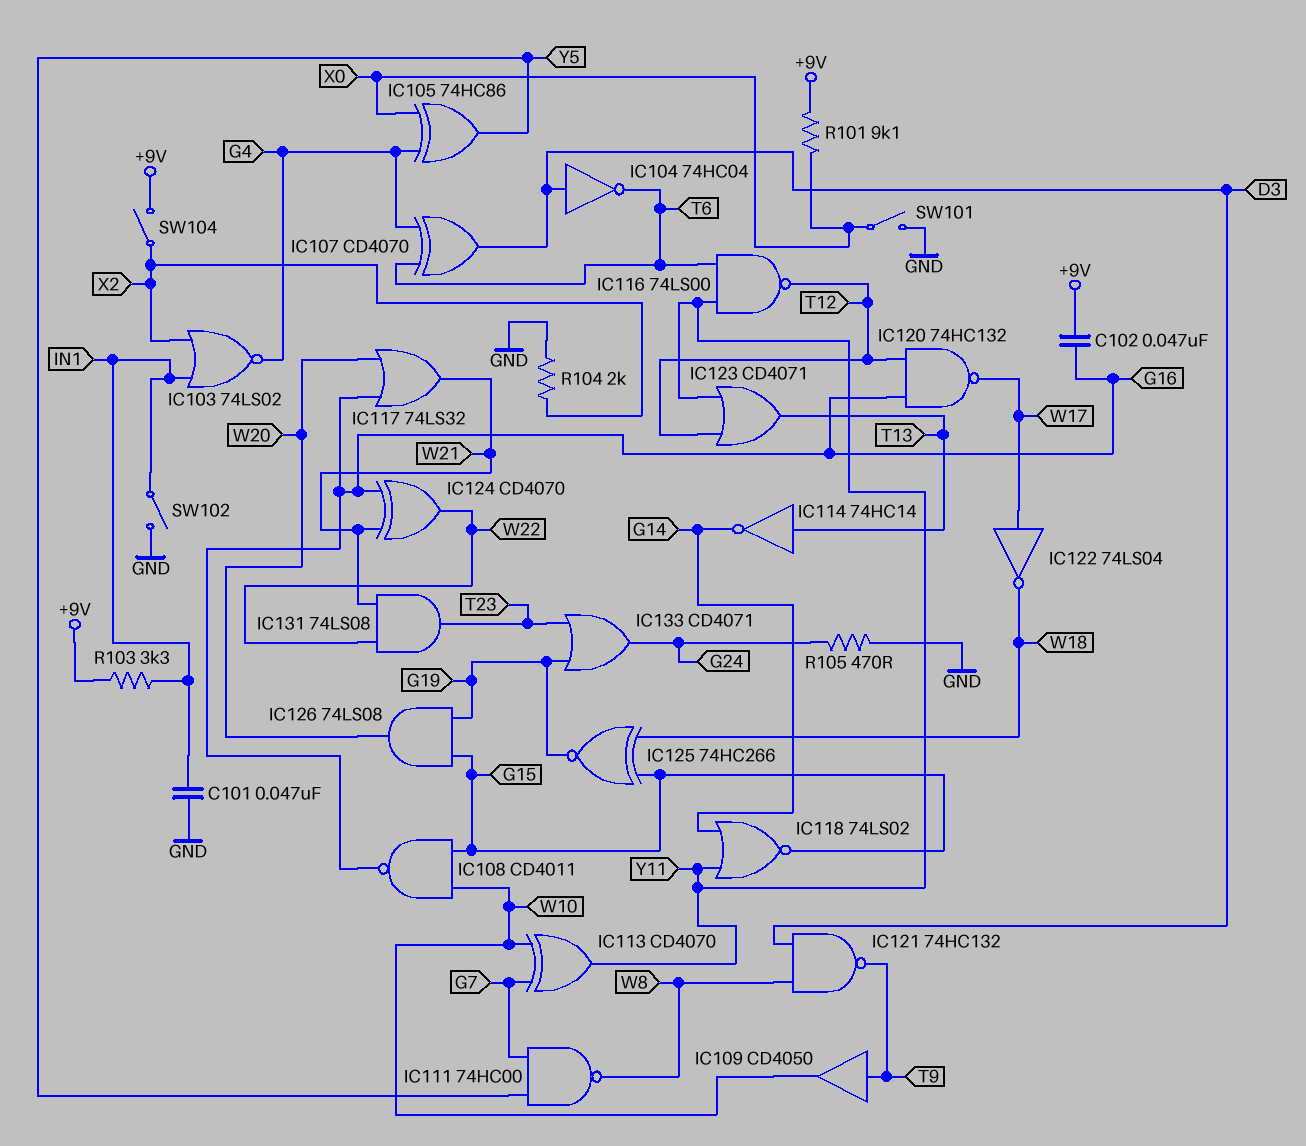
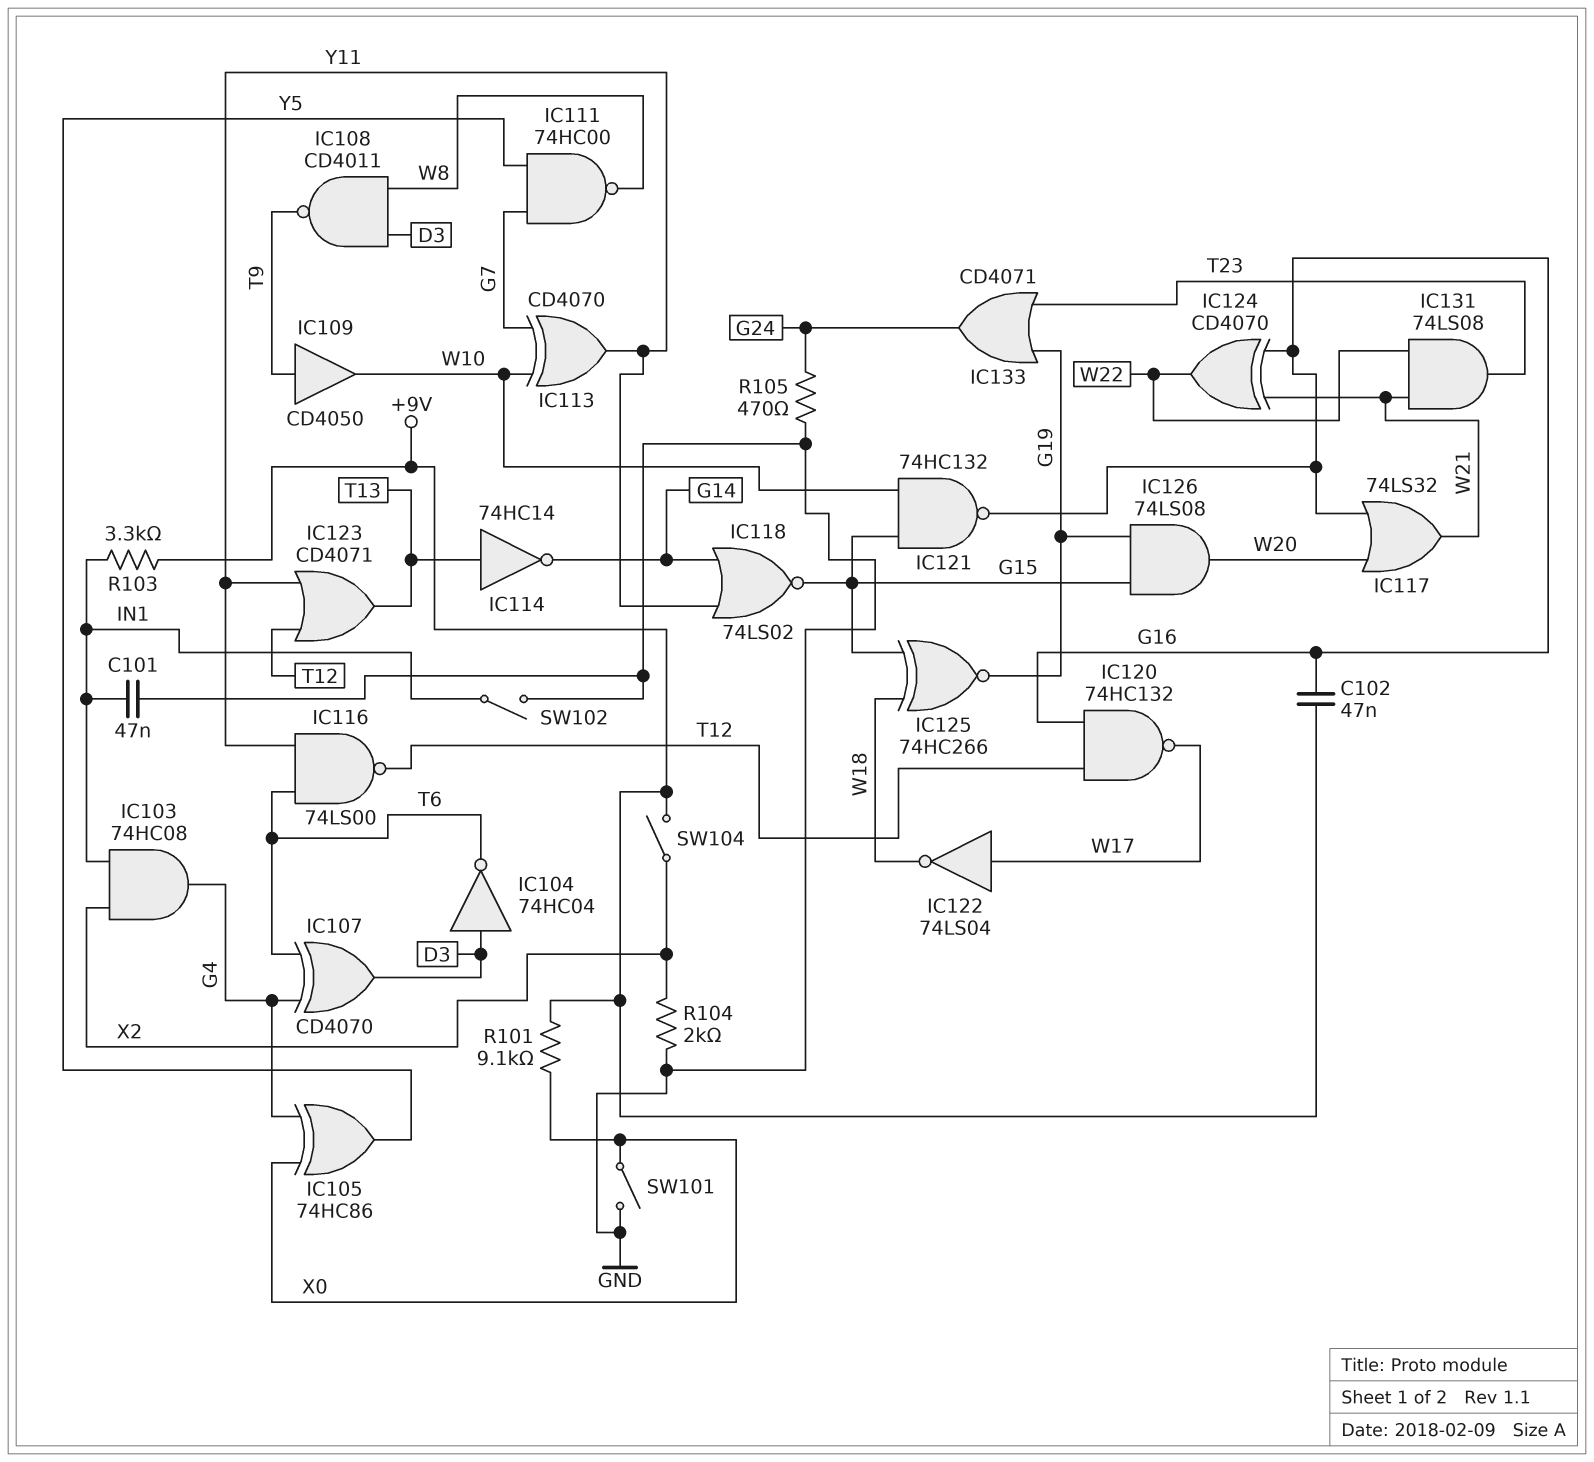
IC103: NOR 74LS02 (in IN1, in X2, out G4) -> AND 74HC08 (in IN1, in X2, out G4)
IC108: NAND CD4011 (in G15, in W10, out G16) -> NAND CD4011 (in D3, in W8, out T9)
IC121: NAND 74HC132 (in D3, in W8, out T9) -> NAND 74HC132 (in G15, in W10, out G16)

